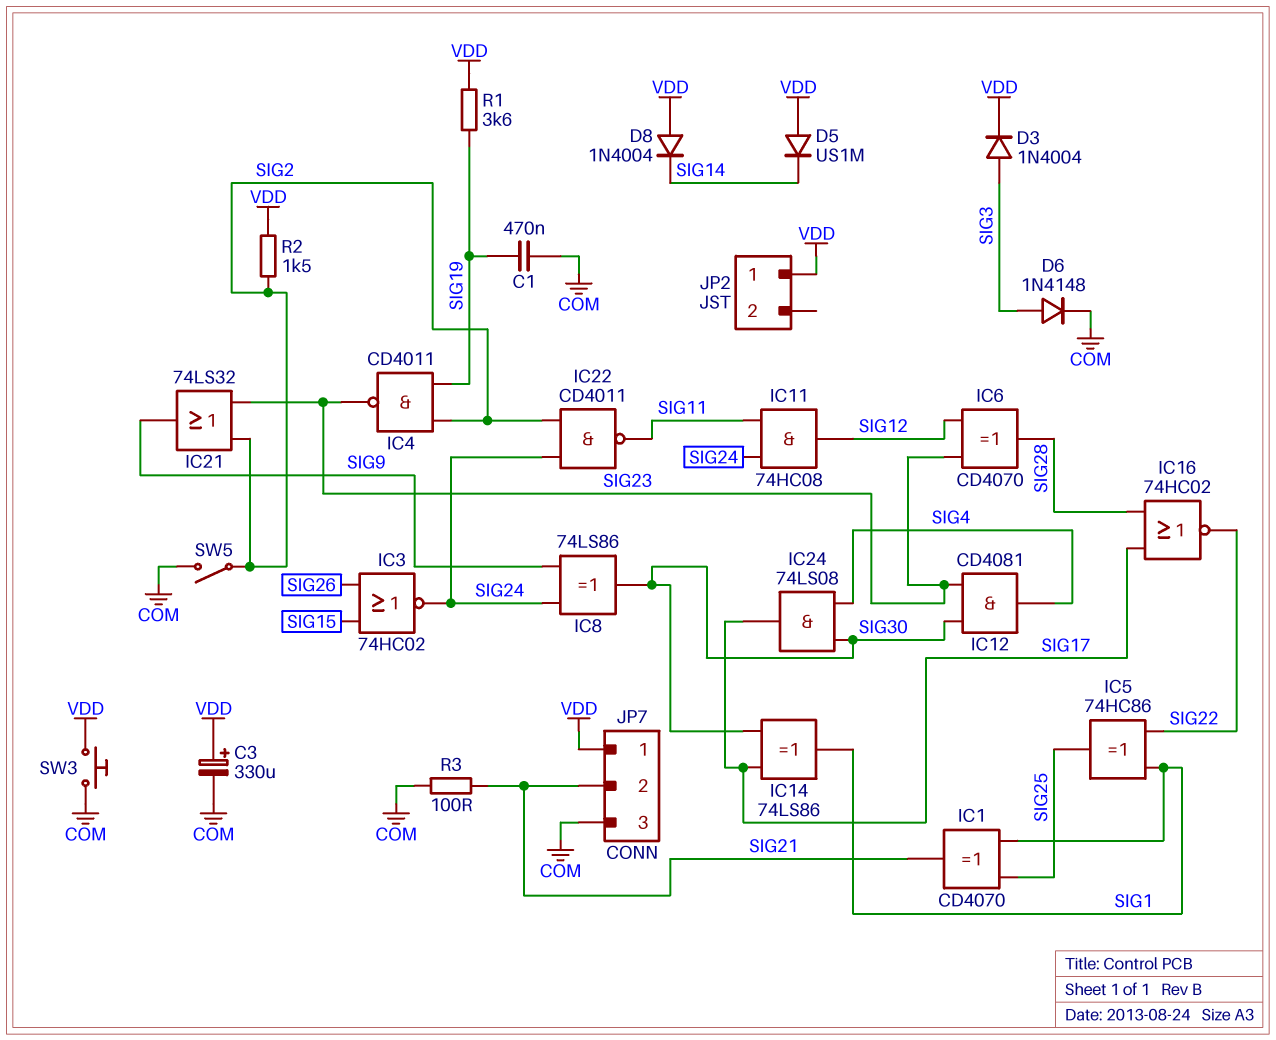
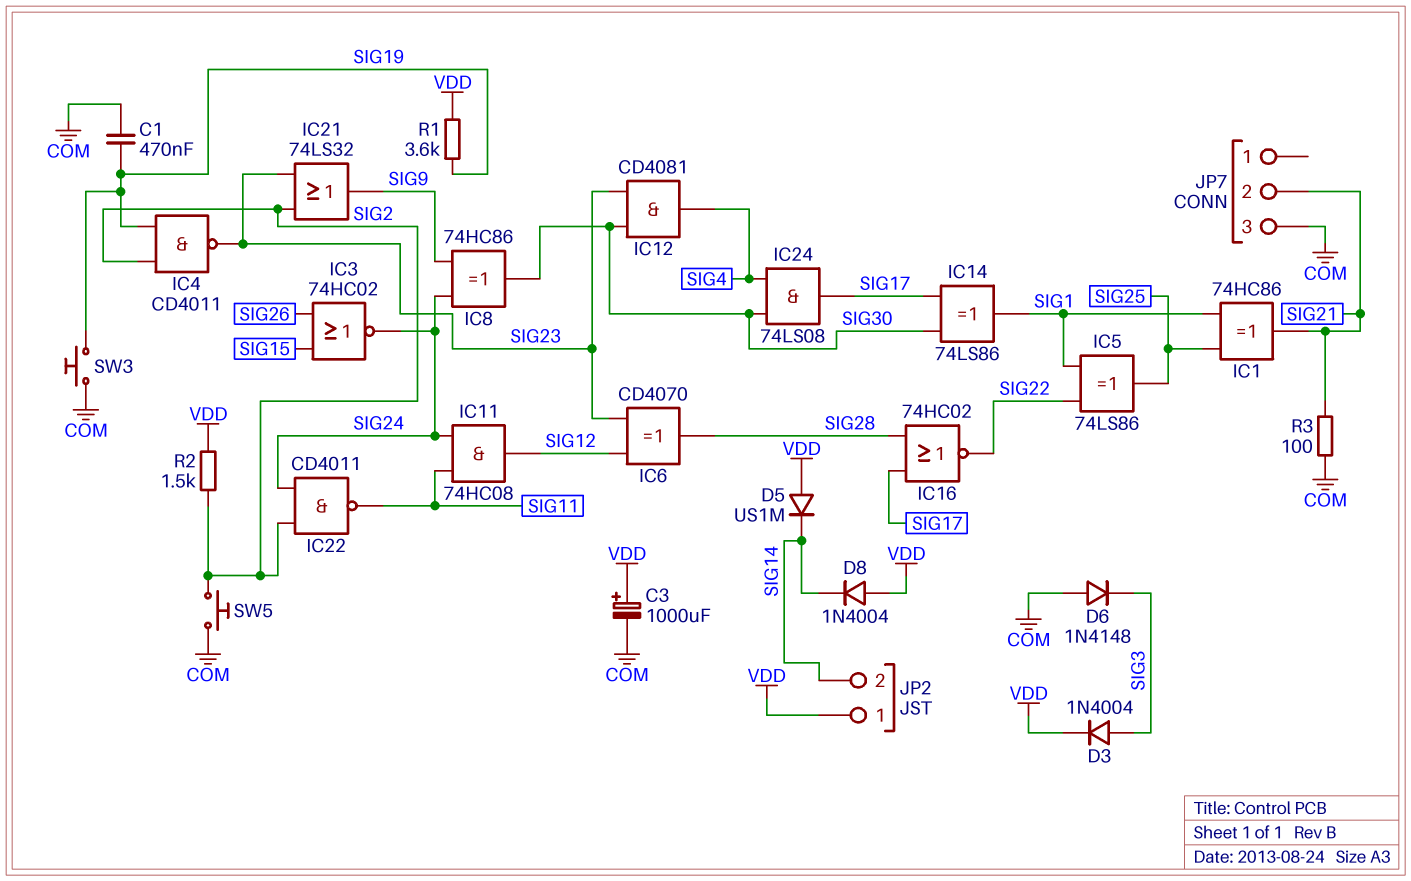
C3: 330uF (plus VDD, minus COM) -> 1000uF (plus VDD, minus COM)
D6: diode 1N4148 (A SIG3, K COM) -> diode 1N4148 (A COM, K SIG3)
IC1: XOR CD4070 (in SIG1, in SIG25, out SIG21) -> XOR 74HC86 (in SIG1, in SIG25, out SIG21)
IC5: XOR 74HC86 (in SIG1, in SIG22, out SIG25) -> XOR 74LS86 (in SIG1, in SIG22, out SIG25)
IC8: XOR 74LS86 (in SIG9, in SIG24, out SIG30) -> XOR 74HC86 (in SIG9, in SIG24, out SIG30)
JP2 pin 2: none -> SIG14
JP7 pin 1: VDD -> none
SW3: button (COM, VDD) -> button (COM, SIG19)
SW5: switch (COM, SIG2) -> button (COM, SIG2)

